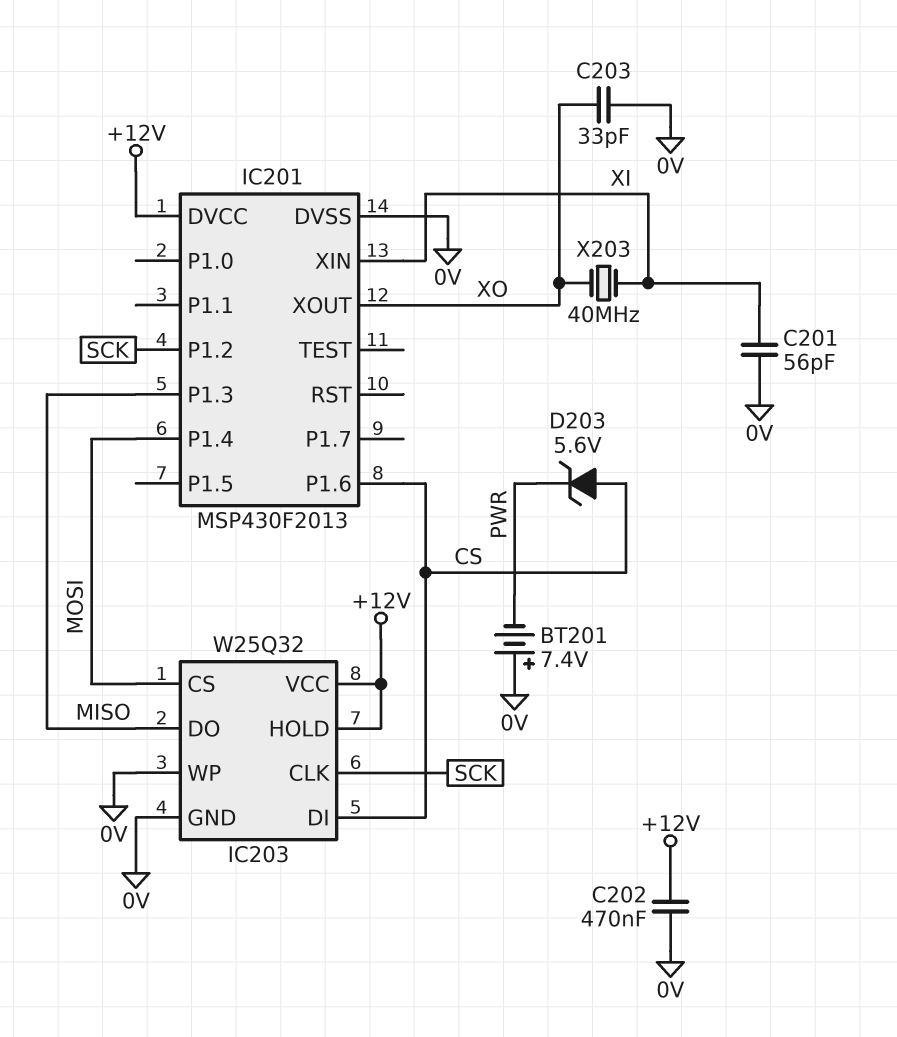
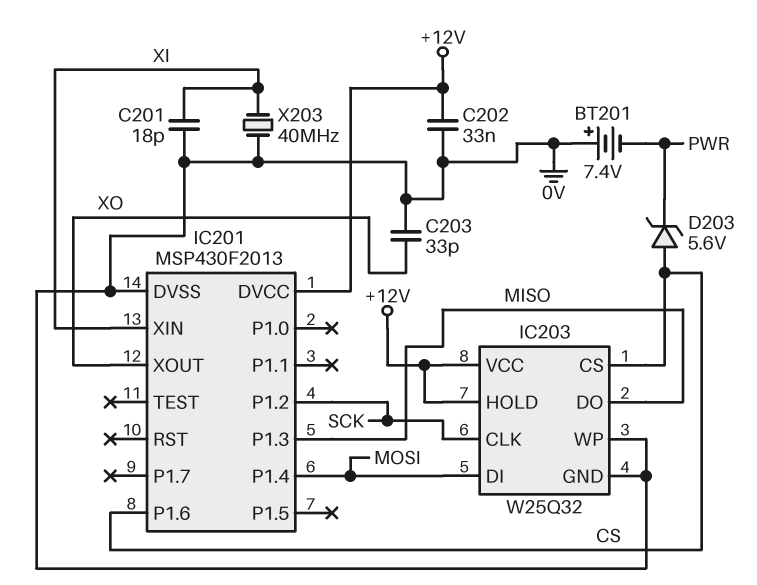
C201: 56pF (0V, XI) -> 18pF (0V, XI)
C202: 470nF (+12V, 0V) -> 33nF (+12V, 0V)
IC203 pin CS: MOSI -> CS
IC203 pin DI: CS -> MOSI
X203: 40MHz (XI, XO) -> 40MHz (0V, XI)

